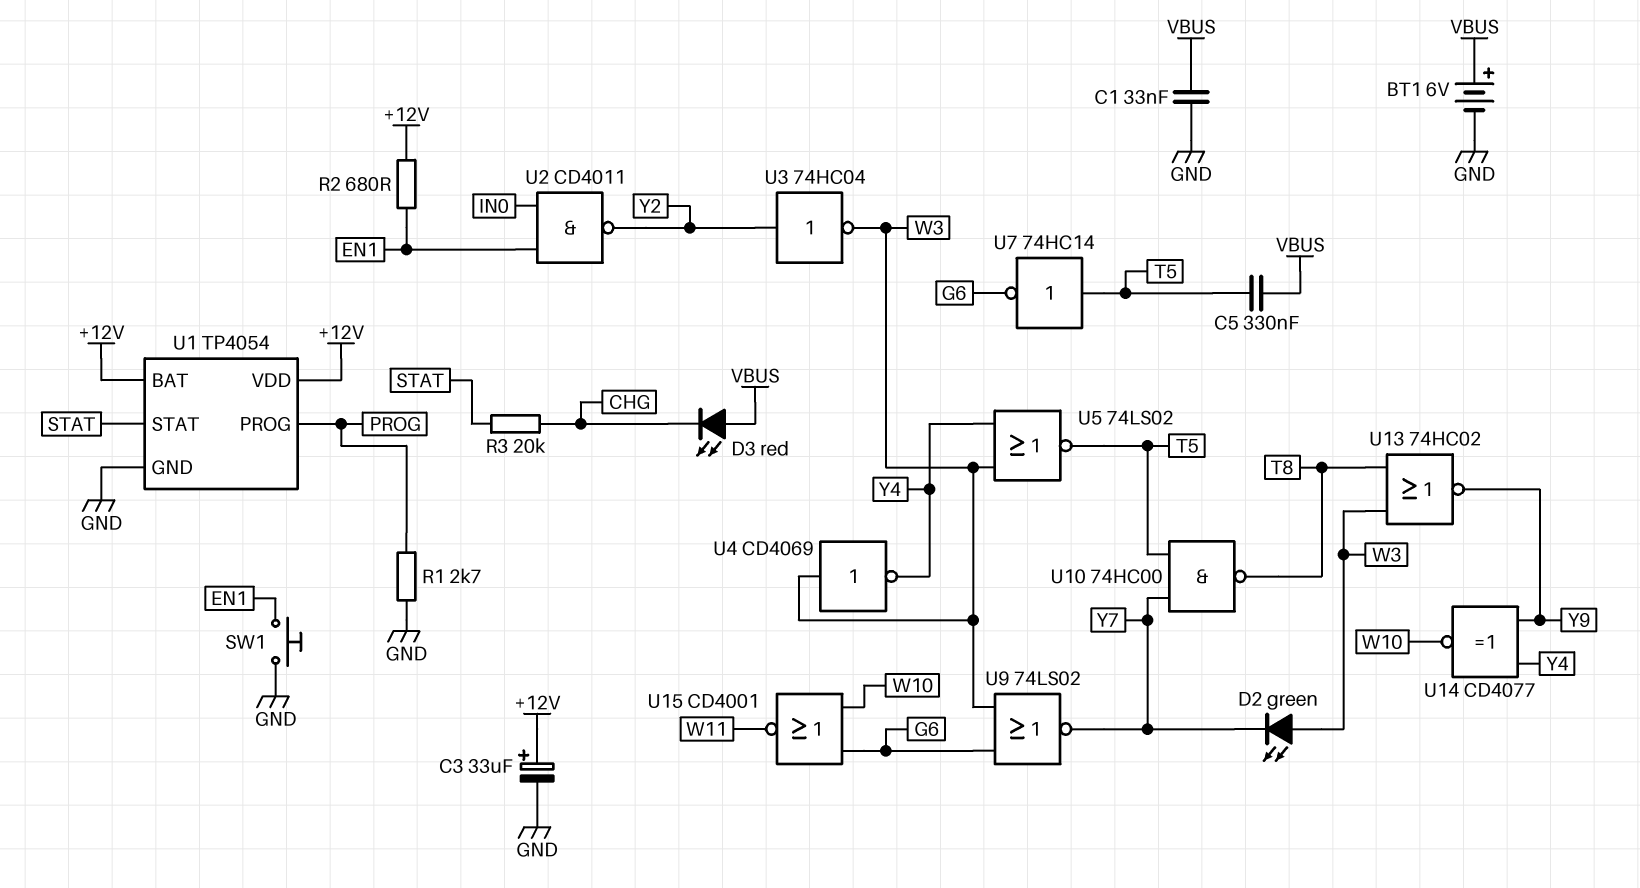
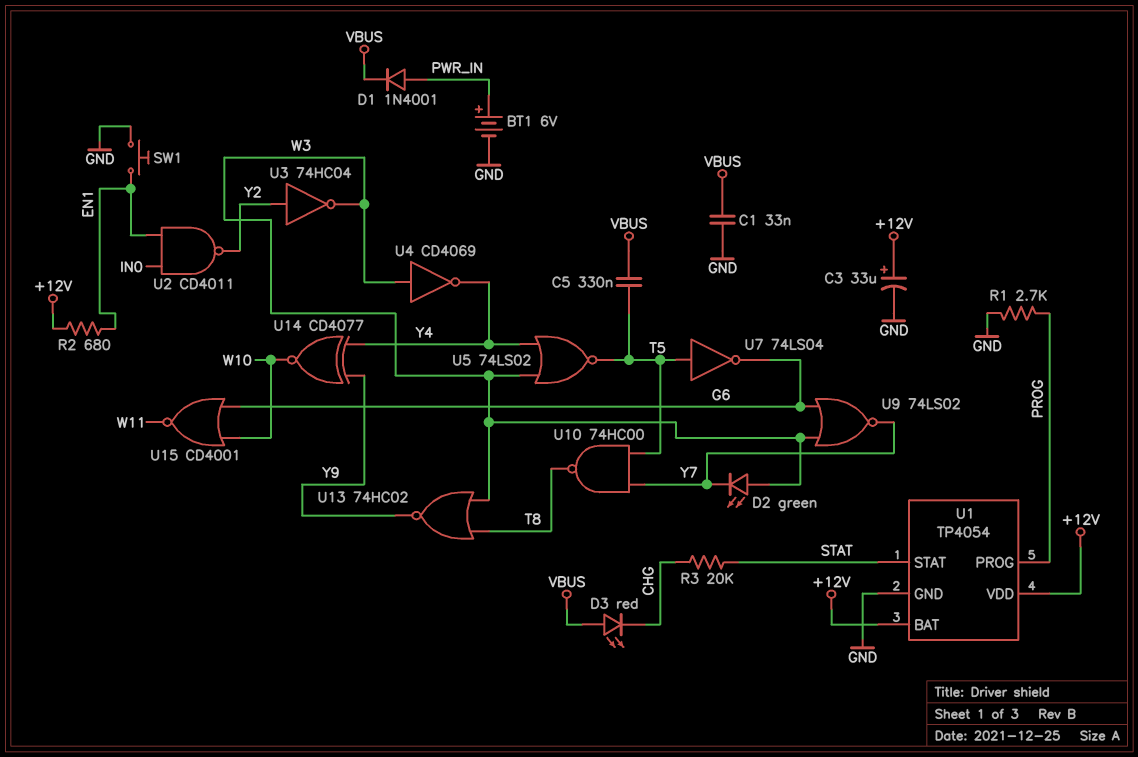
BT1: 6V (plus VBUS, minus GND) -> 6V (plus PWR_IN, minus GND)
D1: none -> diode 1N4001 (A PWR_IN, K VBUS)
U7: NOT 74HC14 (in T5, out G6) -> NOT 74LS04 (in T5, out G6)

